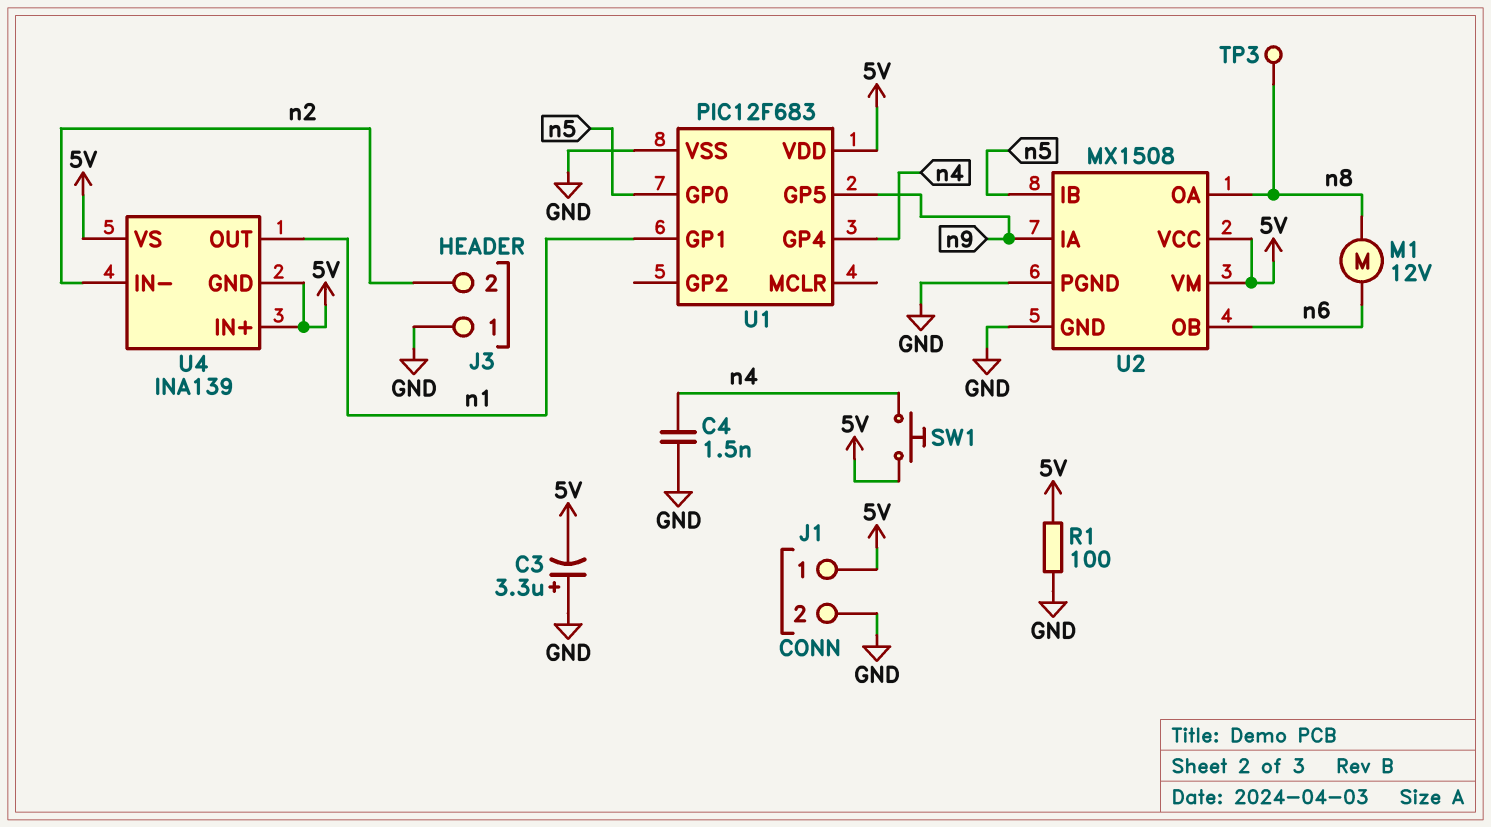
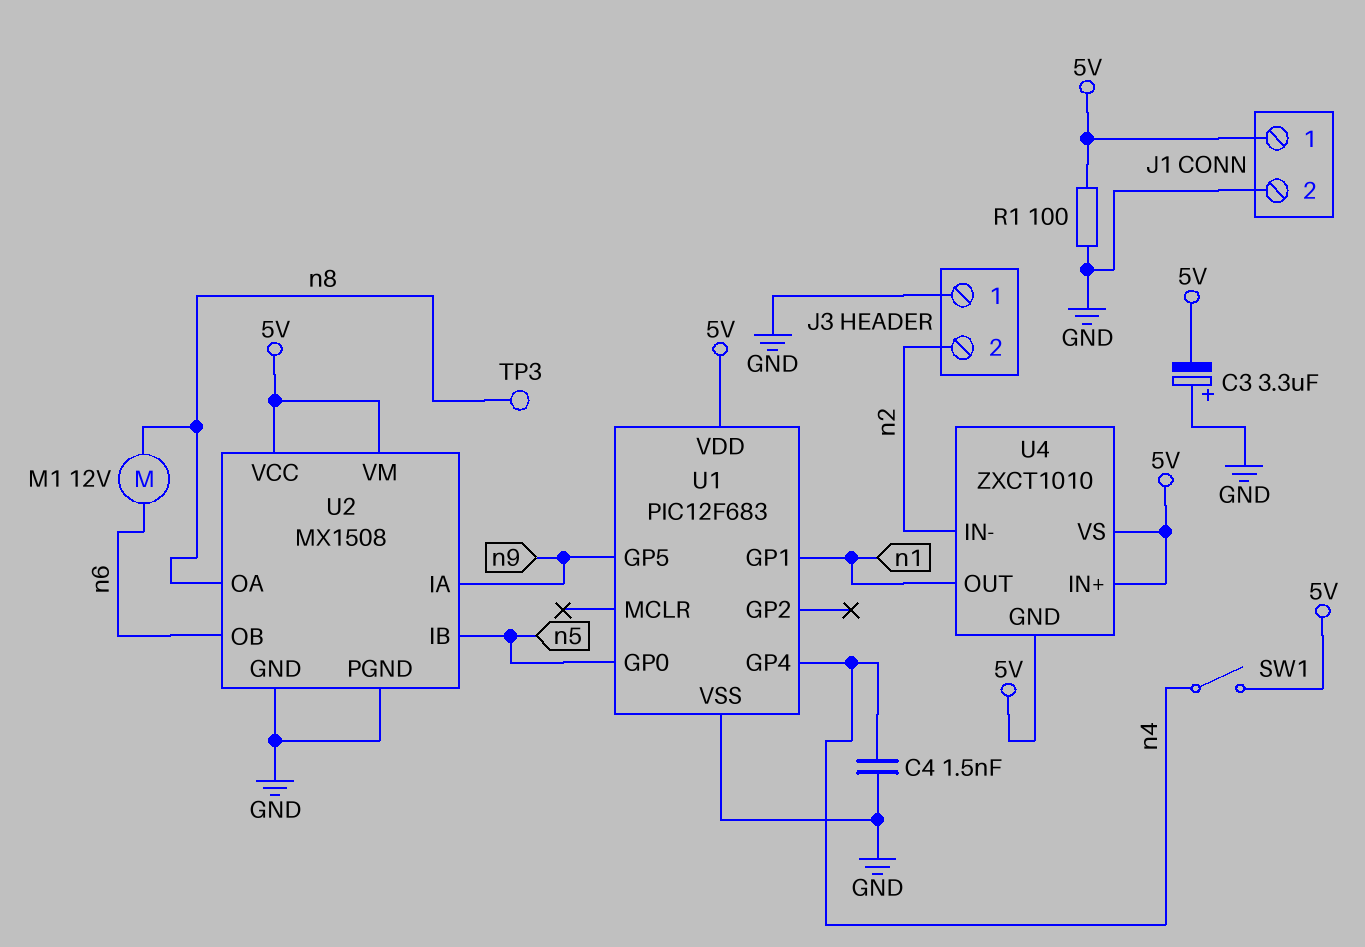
SW1: button (5V, n4) -> switch (5V, n4)
U4: INA139 -> ZXCT1010

